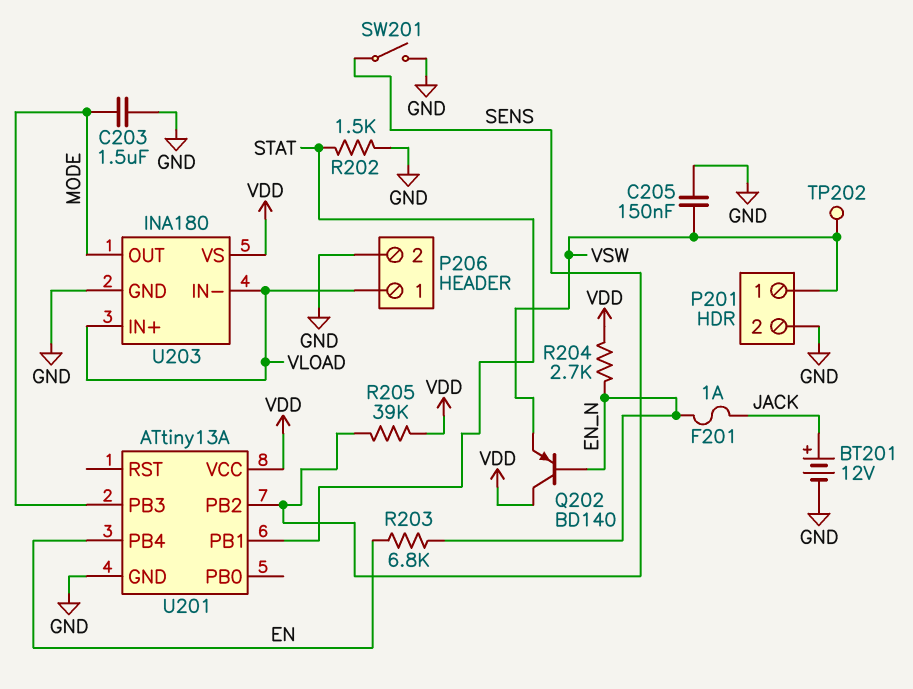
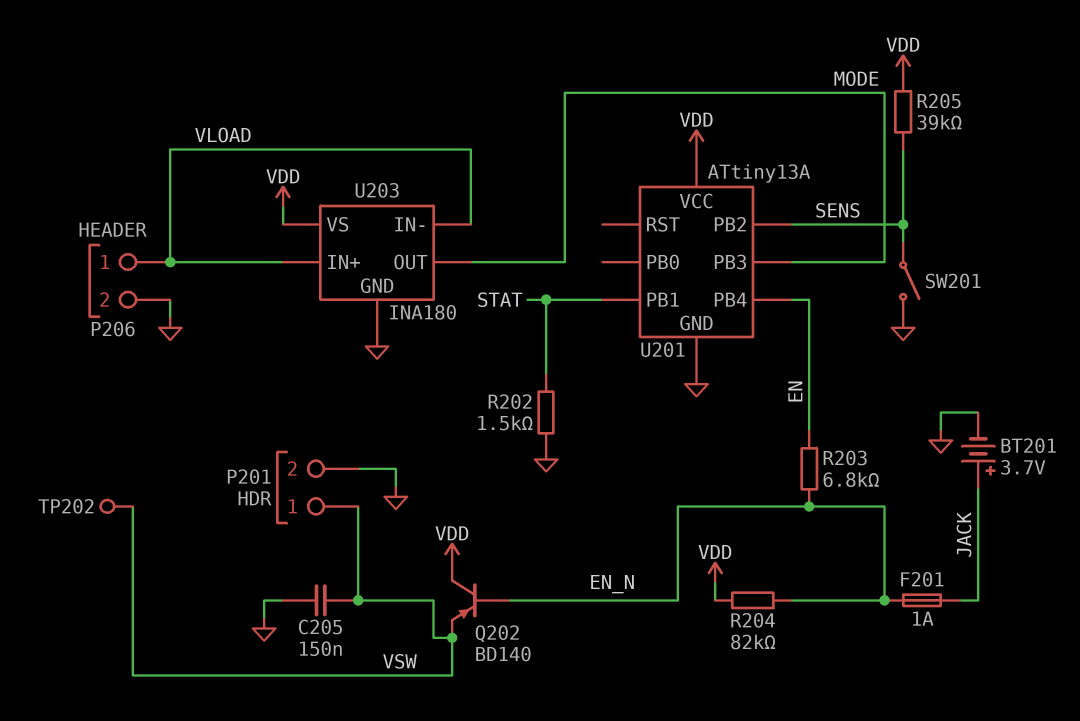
BT201: 12V (plus JACK, minus GND) -> 3.7V (plus JACK, minus GND)
C203: 1.5uF (GND, MODE) -> none
R204: 2.7k (EN_N, VDD) -> 82k (EN_N, VDD)

